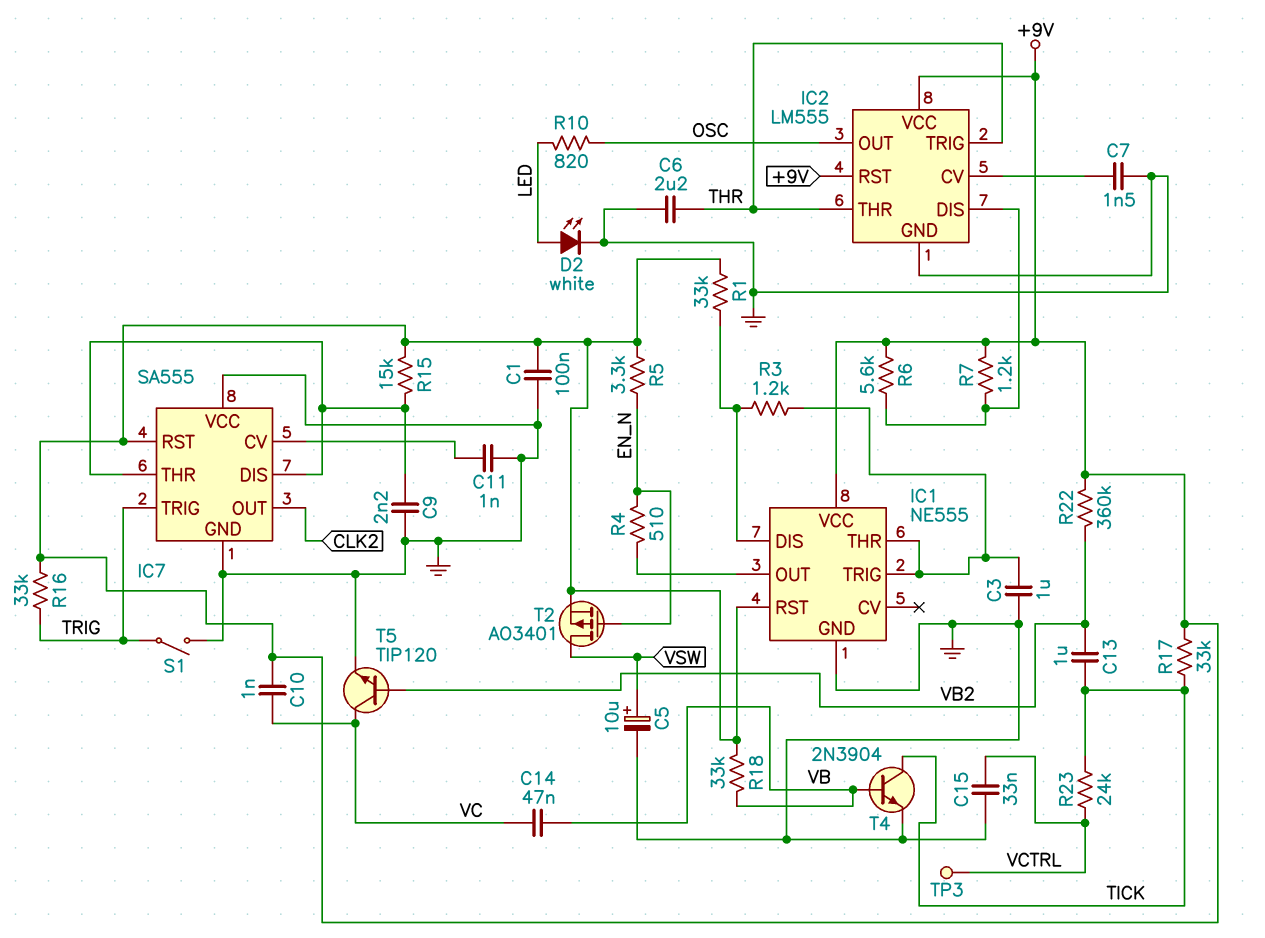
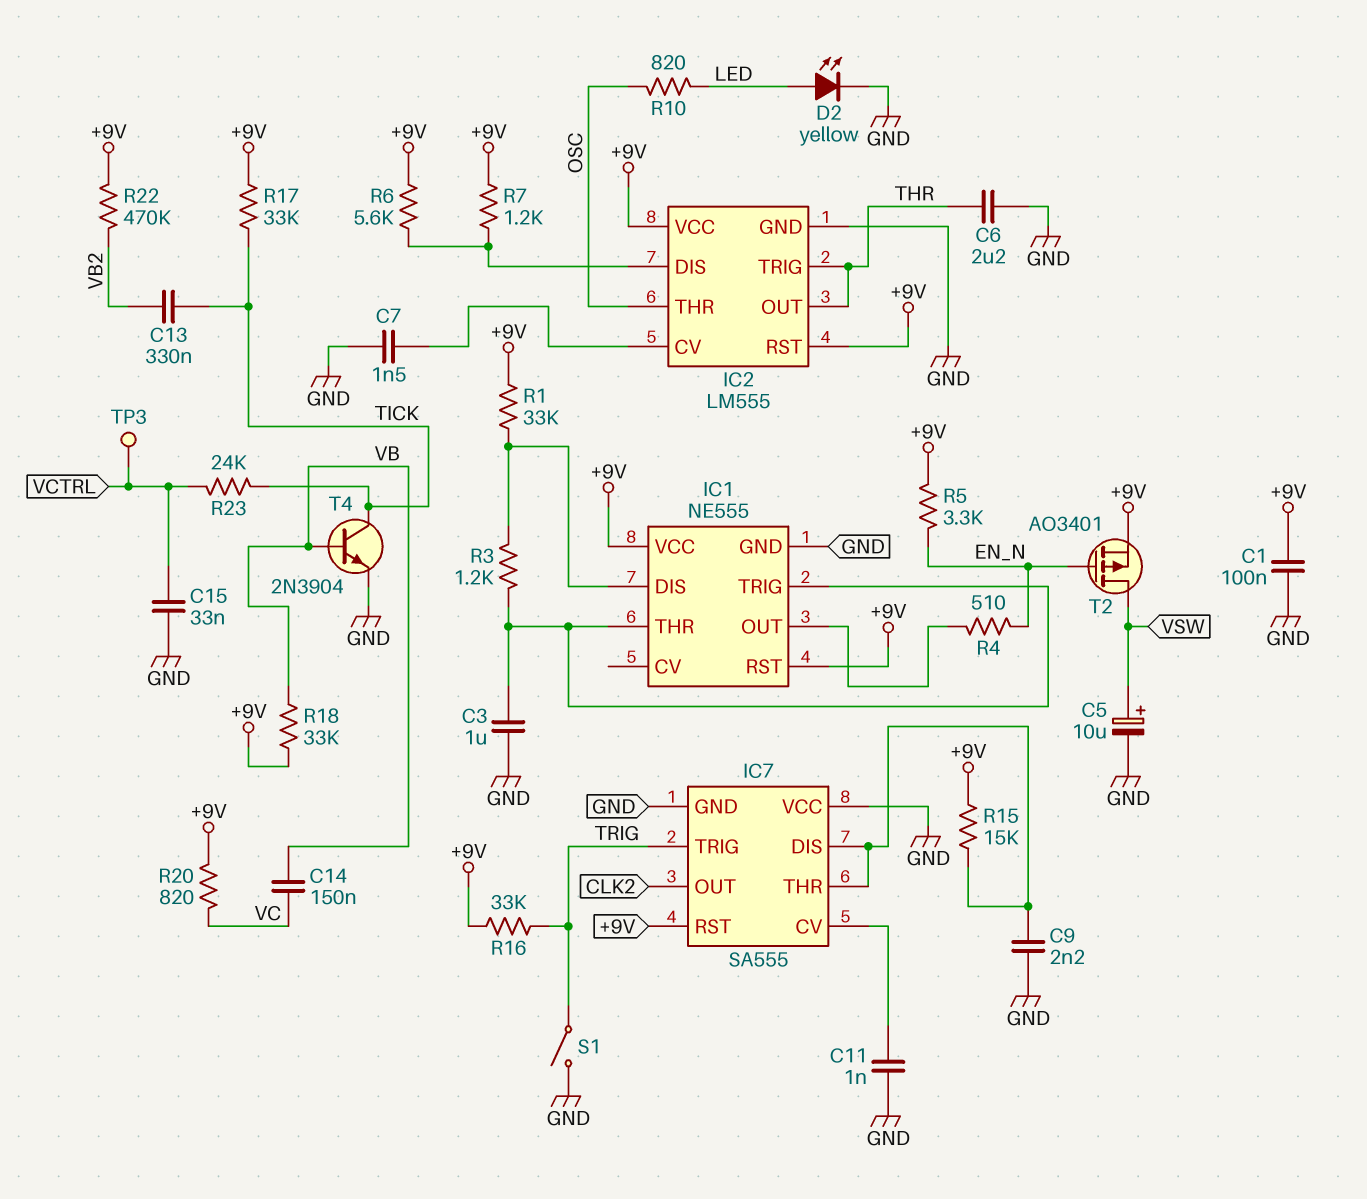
C10: 1nF (+9V, VC) -> none
C13: 1uF (TICK, VB2) -> 330nF (TICK, VB2)
C14: 47nF (VB, VC) -> 150nF (VB, VC)
D2: LED white (A LED, K GND) -> LED yellow (A LED, K GND)
IC2 pin OUT: OSC -> THR
IC2 pin THR: THR -> OSC
R20: none -> 820 (+9V, VC)
R22: 360k (+9V, VB2) -> 470k (+9V, VB2)
T5: NPN TIP120 (B VB2, C VC, E GND) -> none

